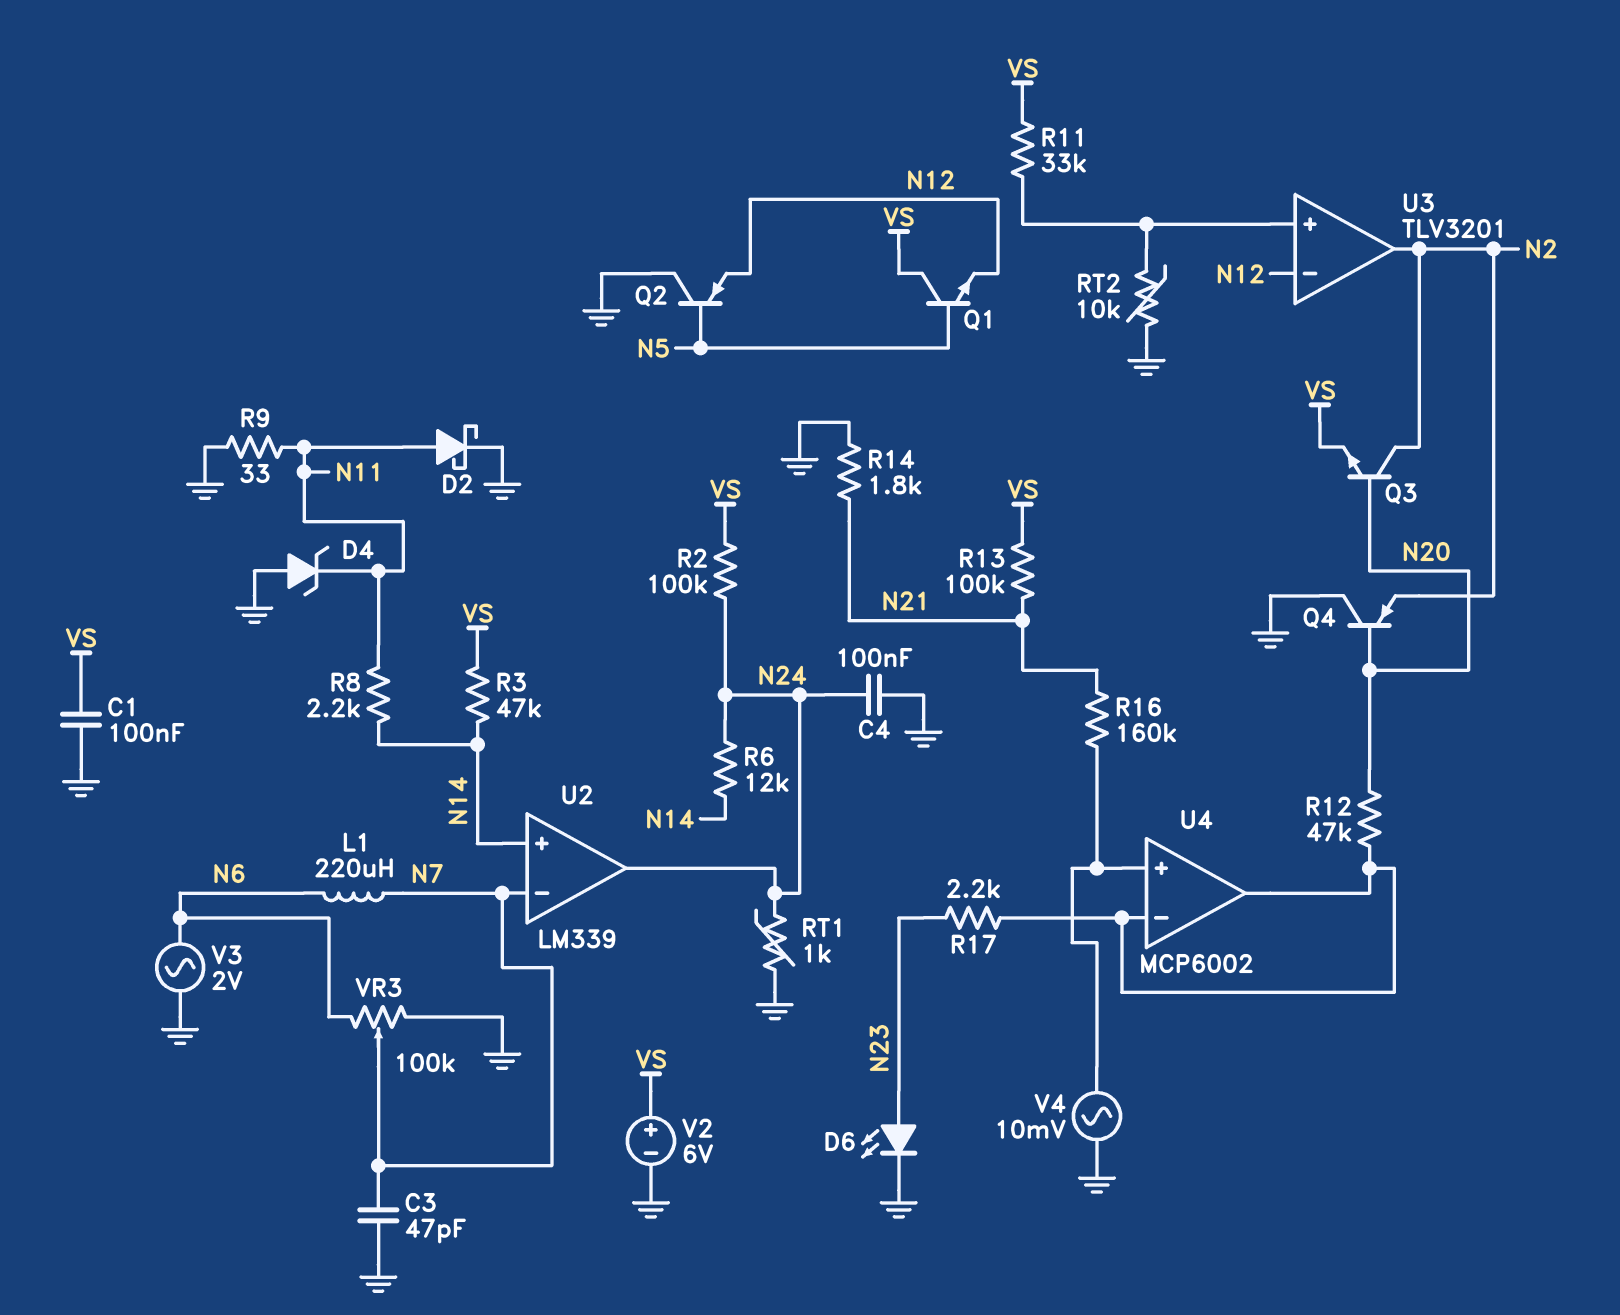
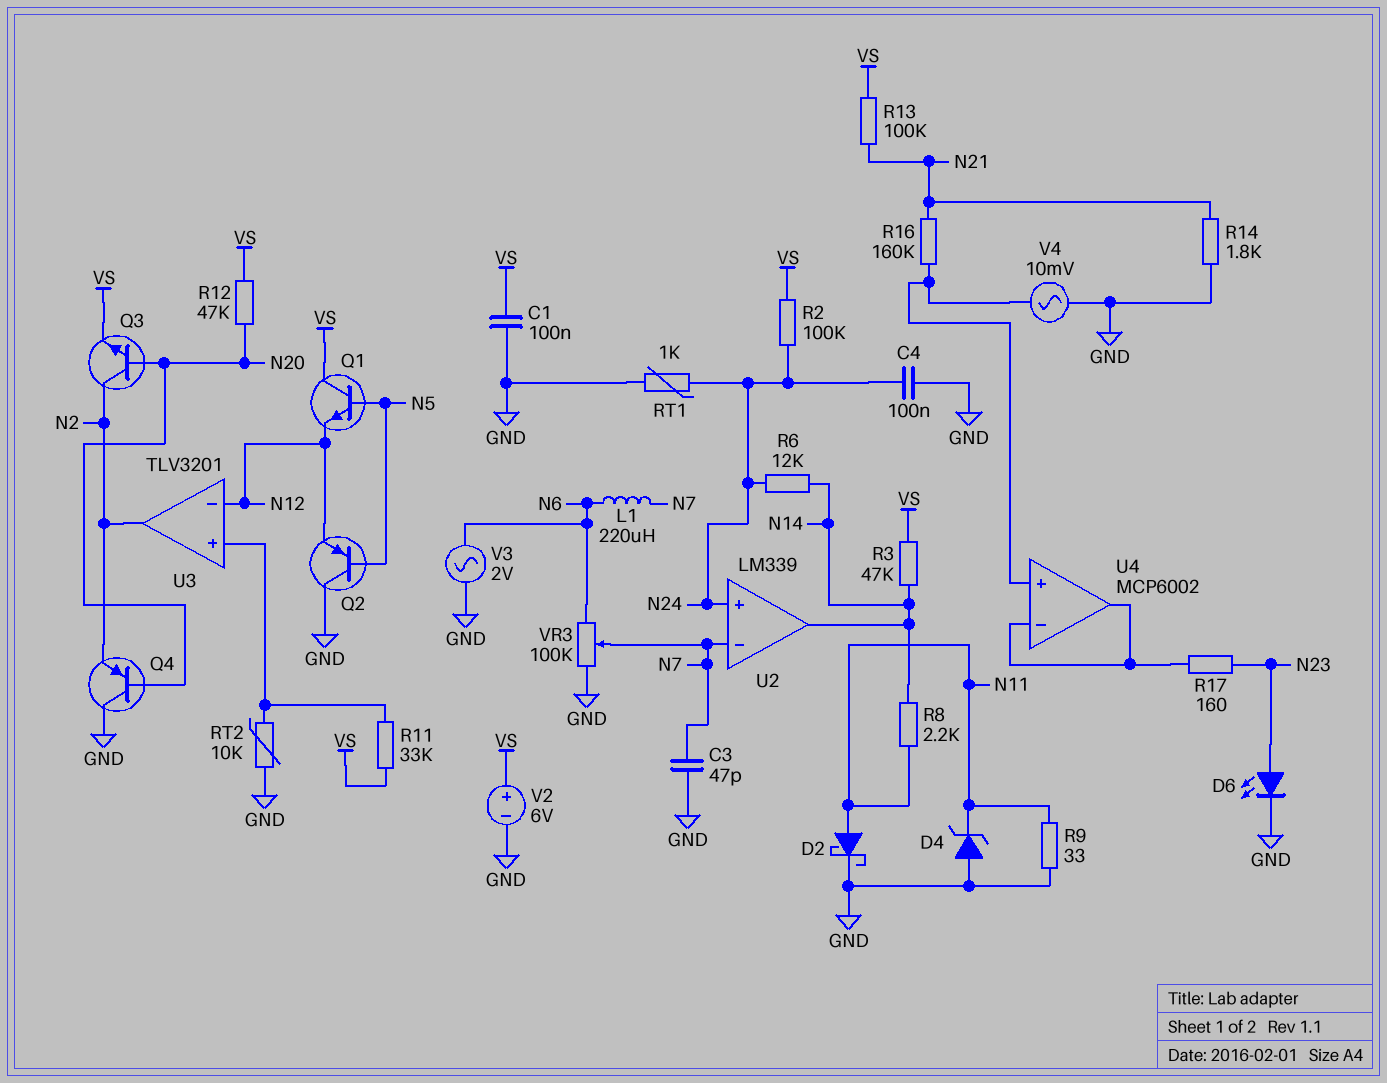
R12: 47k (N20, U4/in-) -> 47k (N20, VS)
R17: 2.2k (N23, U4/in-) -> 160 (N23, U4/in-)
U2 pin in+: N14 -> N24
U2 pin out: N24 -> N14

